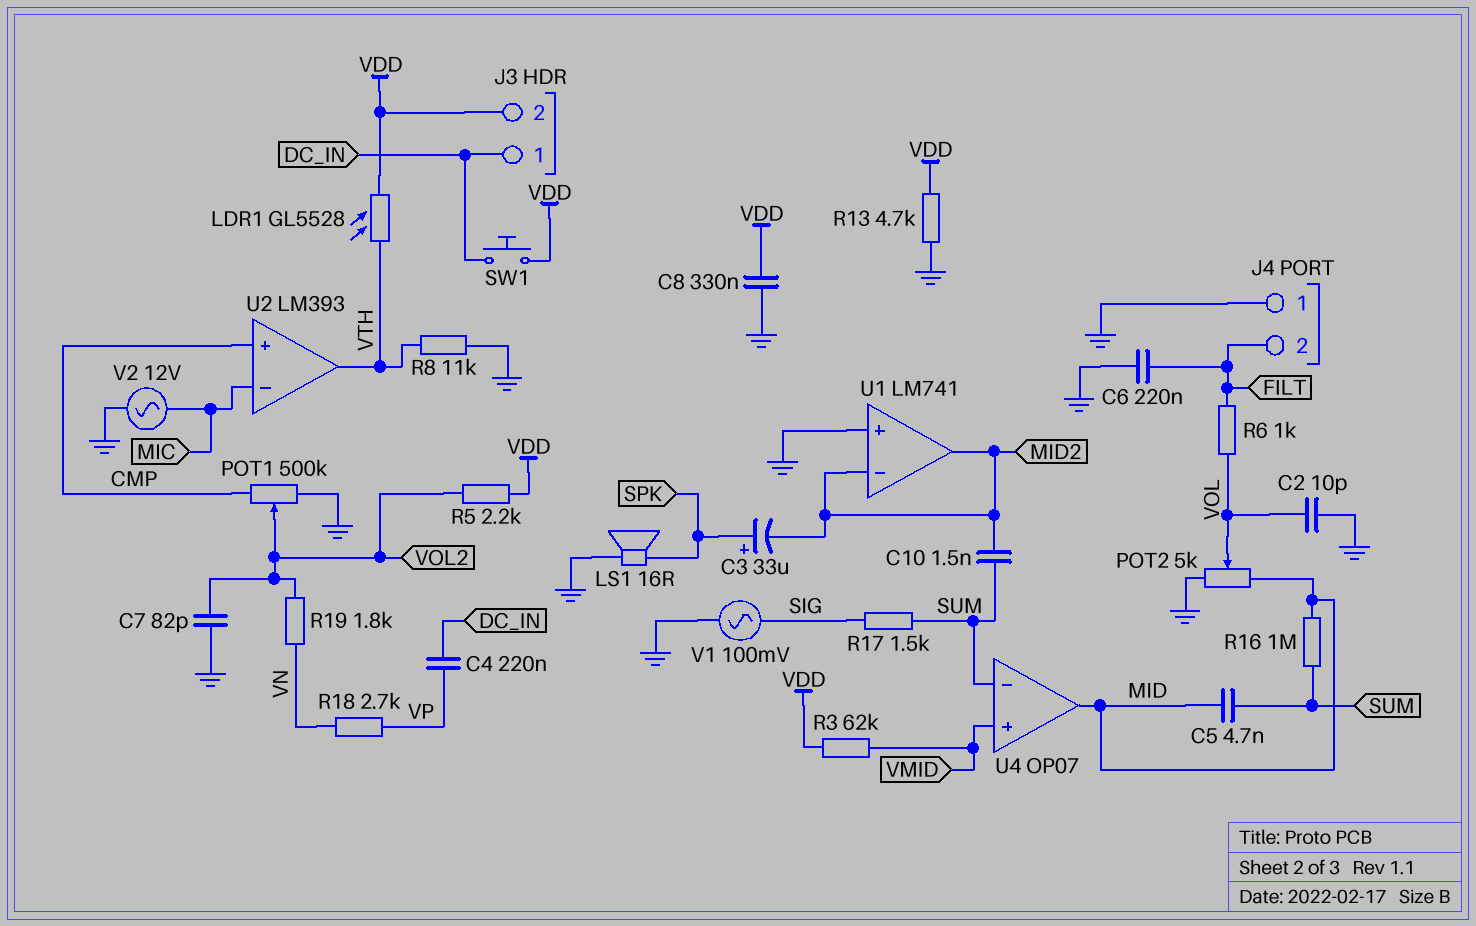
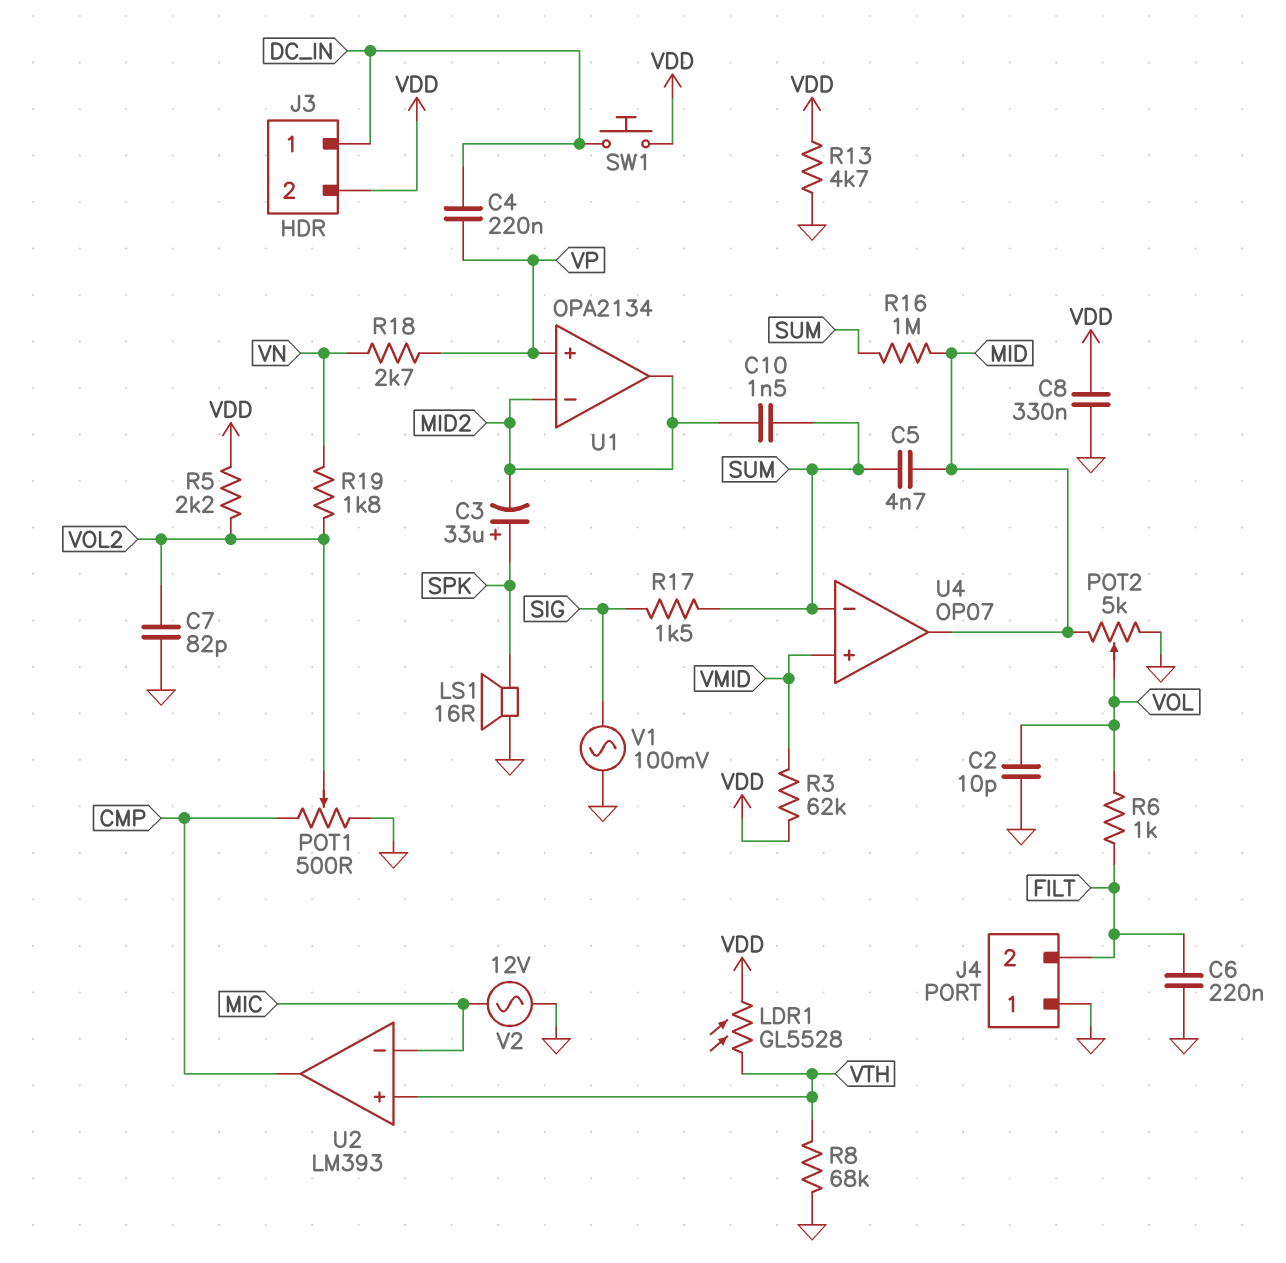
POT1: 500k (CMP, GND, wiper VOL2) -> 500 (CMP, GND, wiper VOL2)
R8: 11k (GND, VTH) -> 68k (GND, VTH)
U1: LM741 -> OPA2134
U1 pin in+: GND -> VP
U2 pin in+: CMP -> VTH
U2 pin out: VTH -> CMP

